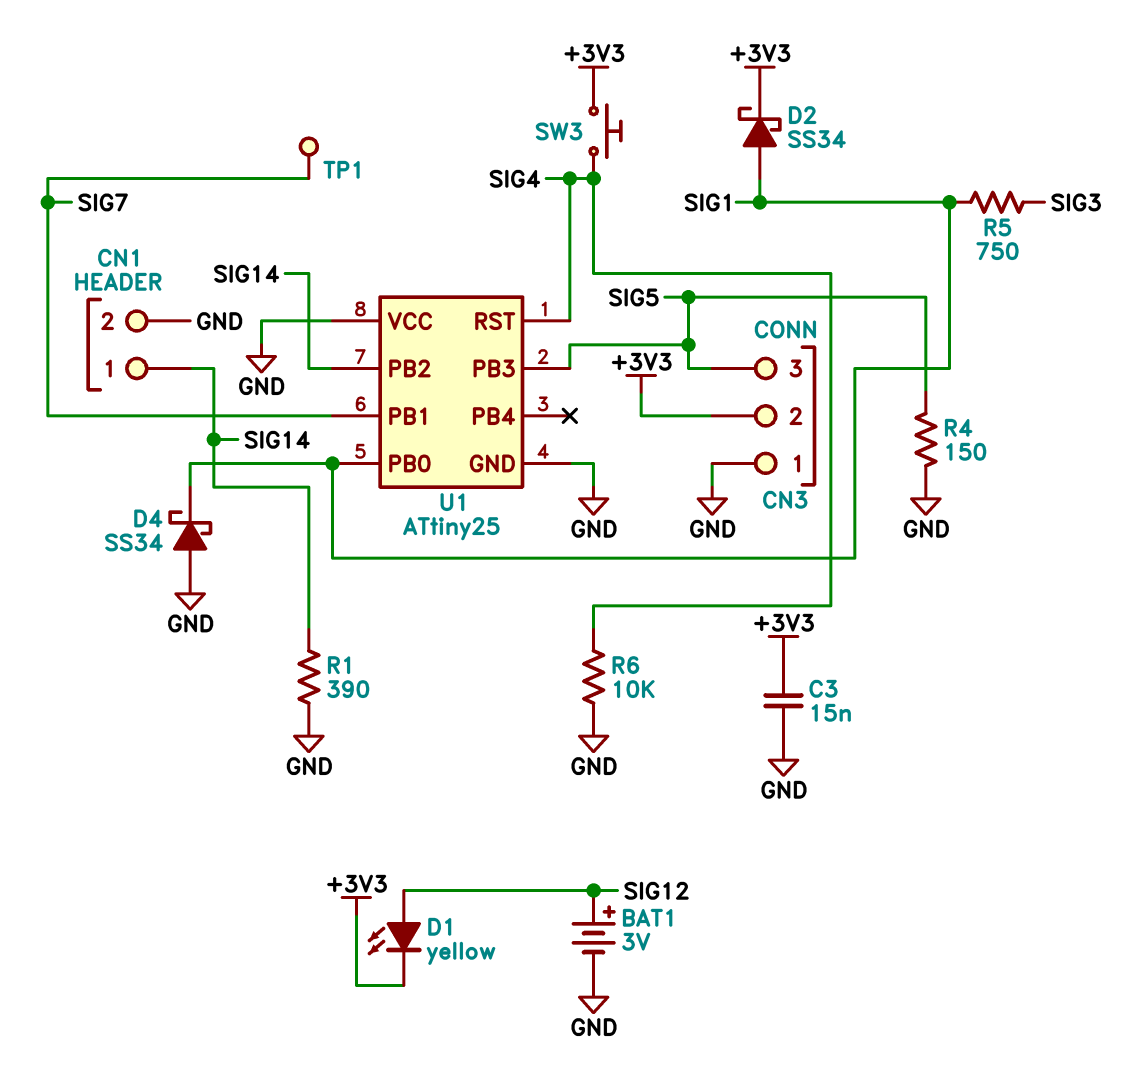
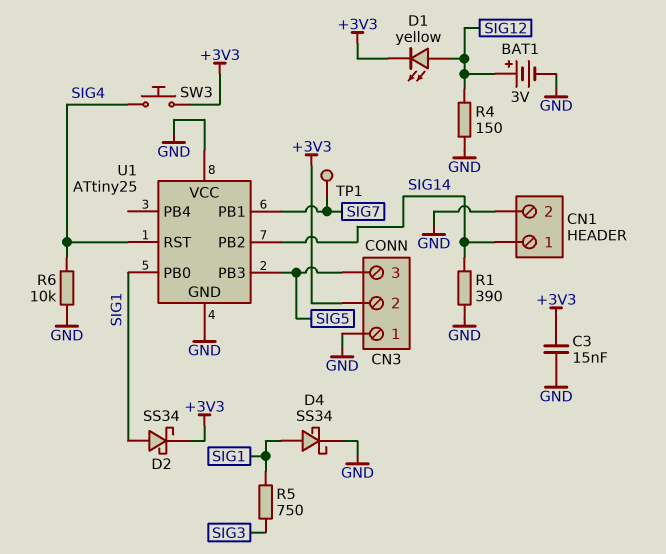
D4: schottky SS34 (A GND, K SIG1) -> schottky SS34 (A SIG1, K GND)
R4: 150 (GND, SIG5) -> 150 (GND, SIG12)

